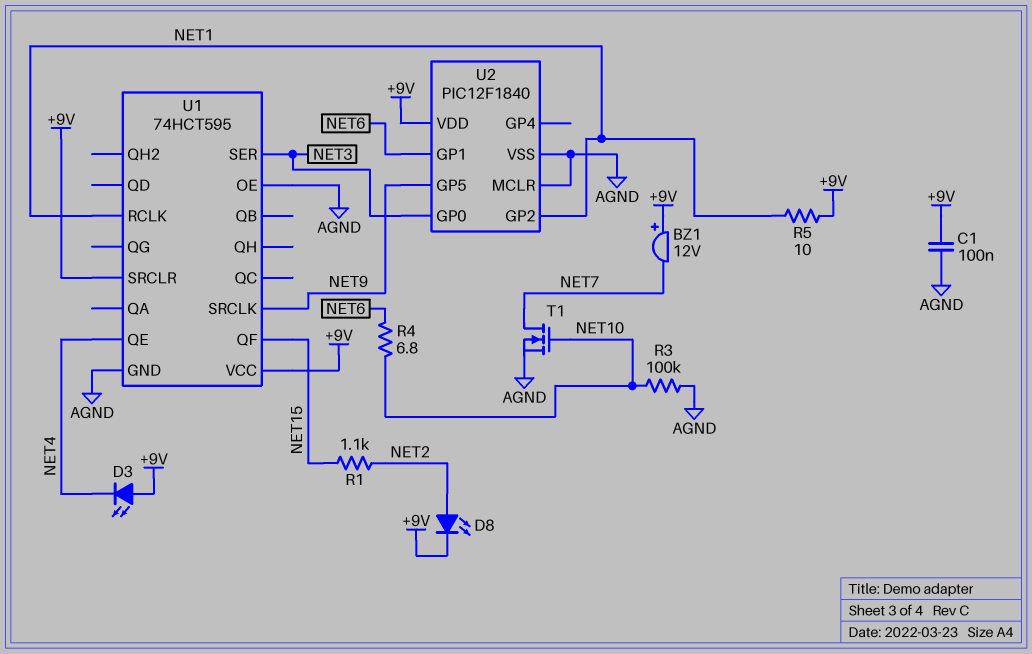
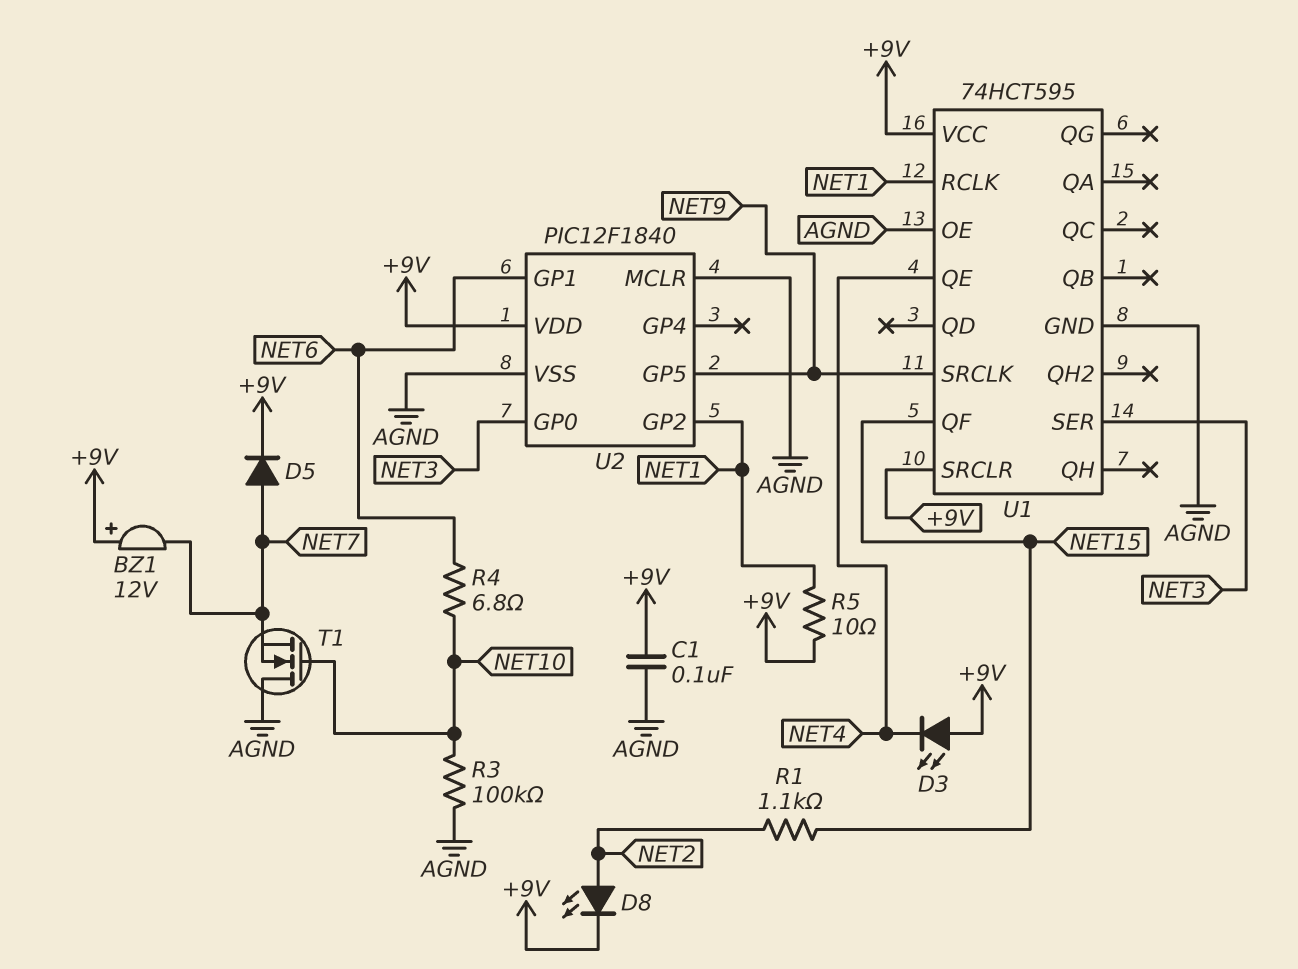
D5: none -> diode (A NET7, K +9V)
T1: NMOS (G NET10, D NET7, S AGND) -> NMOS (G NET10, D AGND, S NET7)

